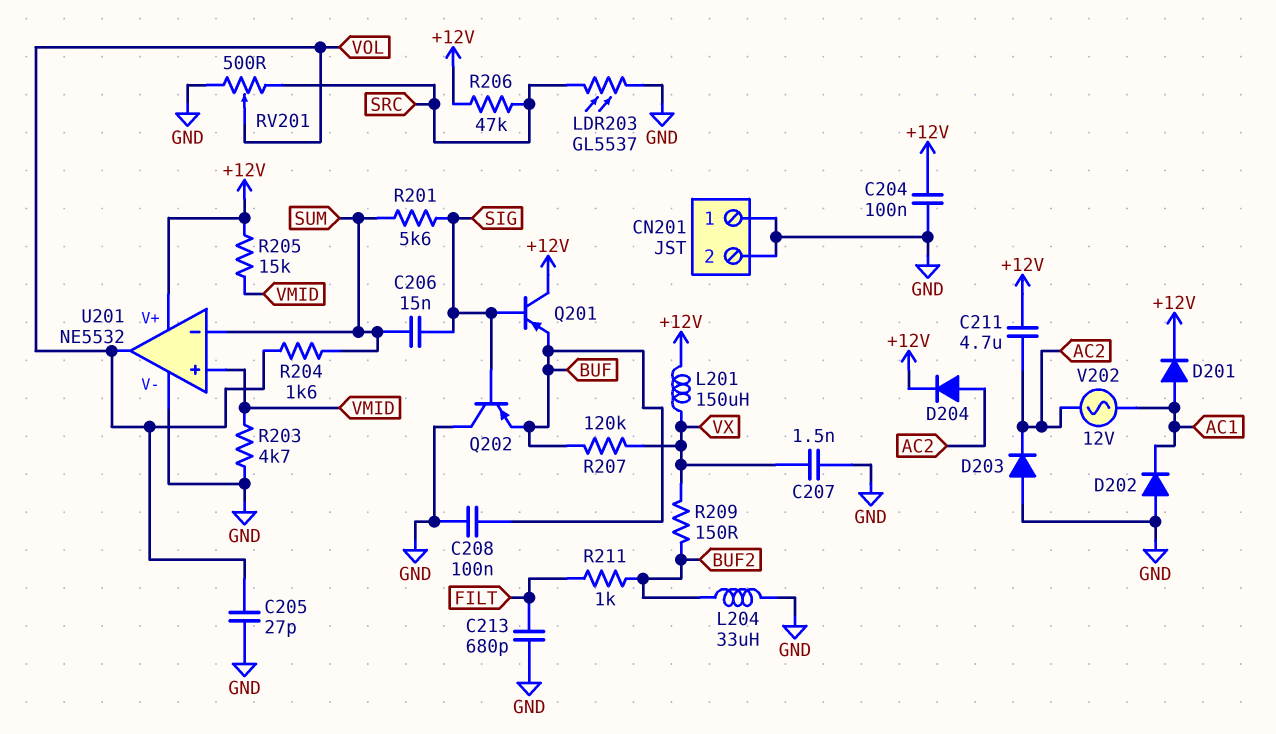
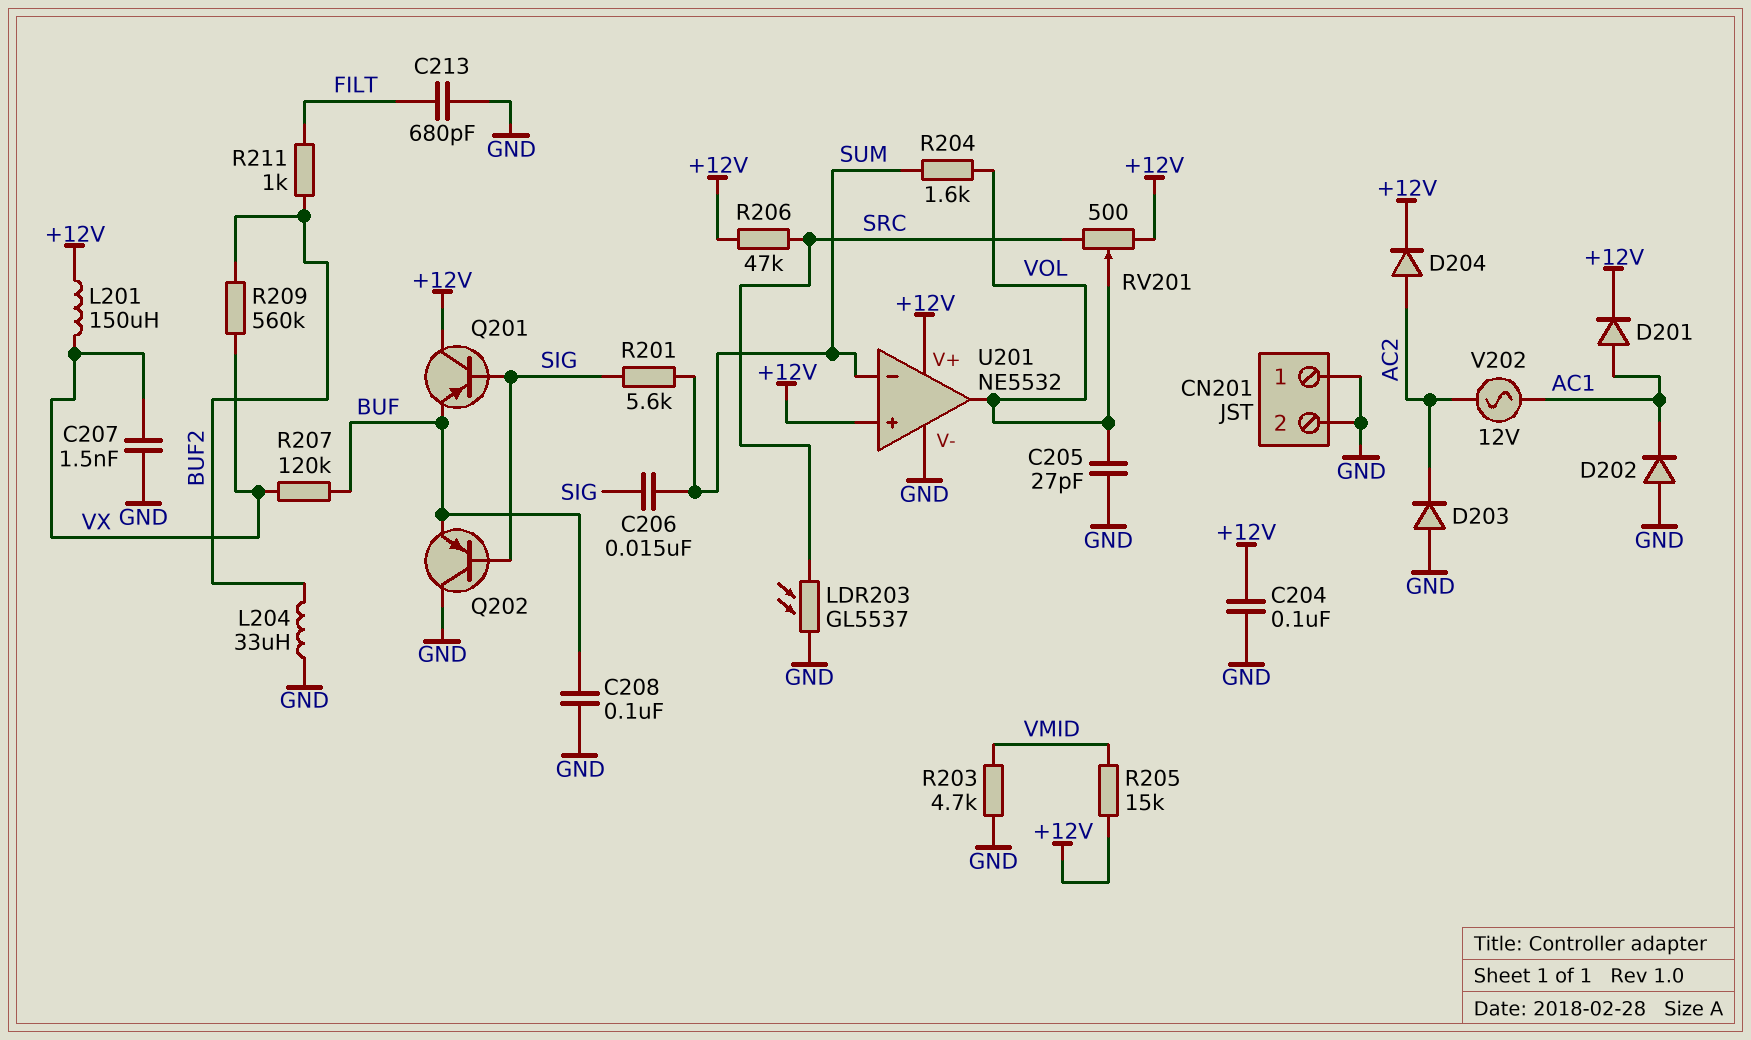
C211: 4.7uF (+12V, AC2) -> none
R209: 150 (BUF2, VX) -> 560k (BUF2, VX)
RV201: 500 (GND, SRC, wiper VOL) -> 500 (+12V, SRC, wiper VOL)
U201 pin in+: VMID -> +12V

